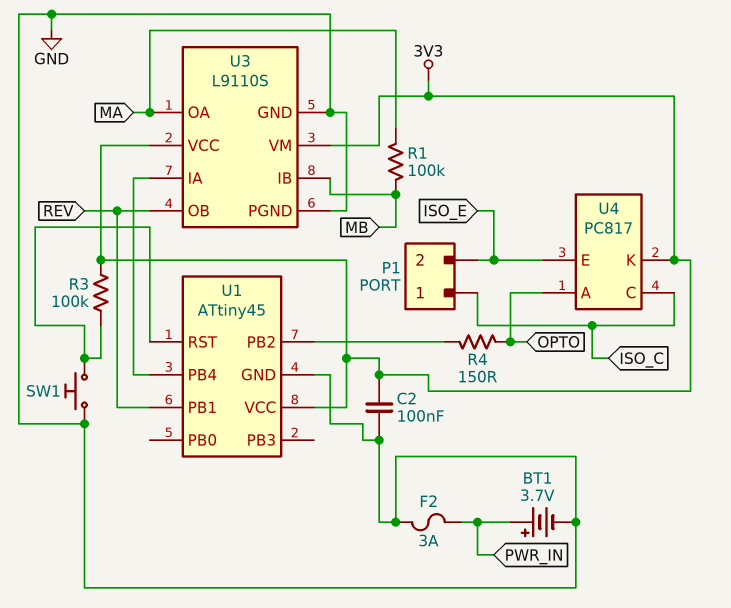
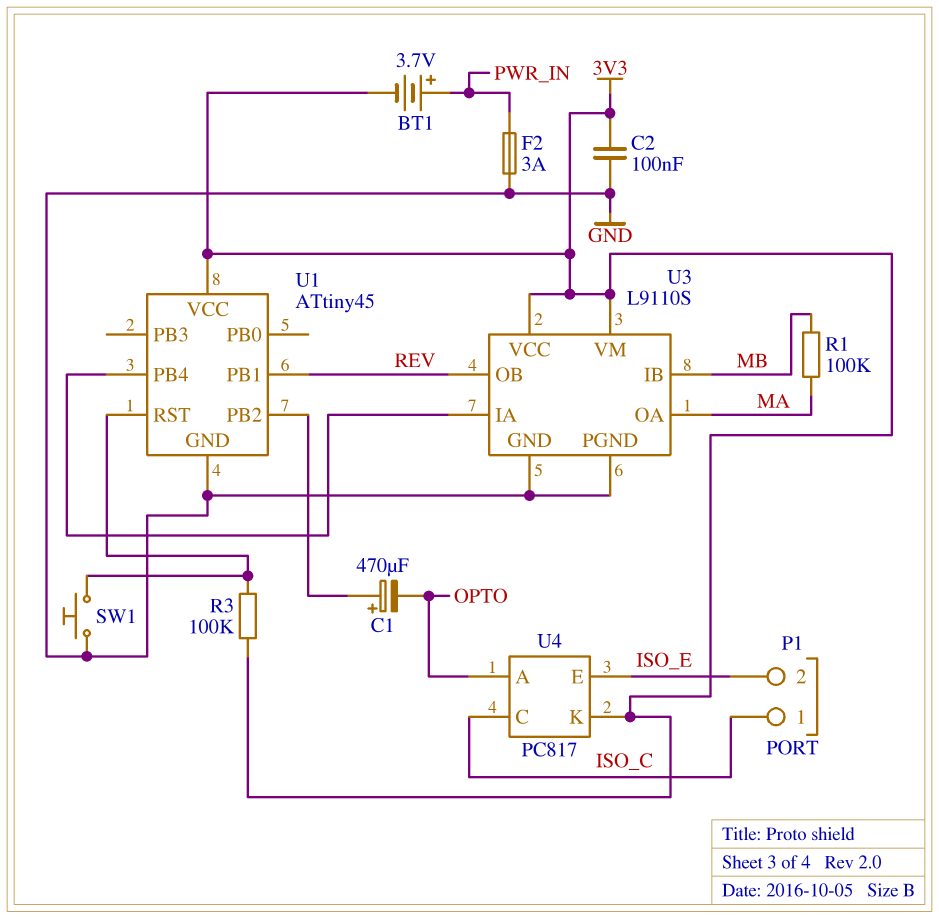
BT1: 3.7V (plus PWR_IN, minus GND) -> 3.7V (plus PWR_IN, minus 3V3)
C1: none -> 470uF (plus U1/PB2, minus OPTO)
R4: 150 (OPTO, U1/PB2) -> none

